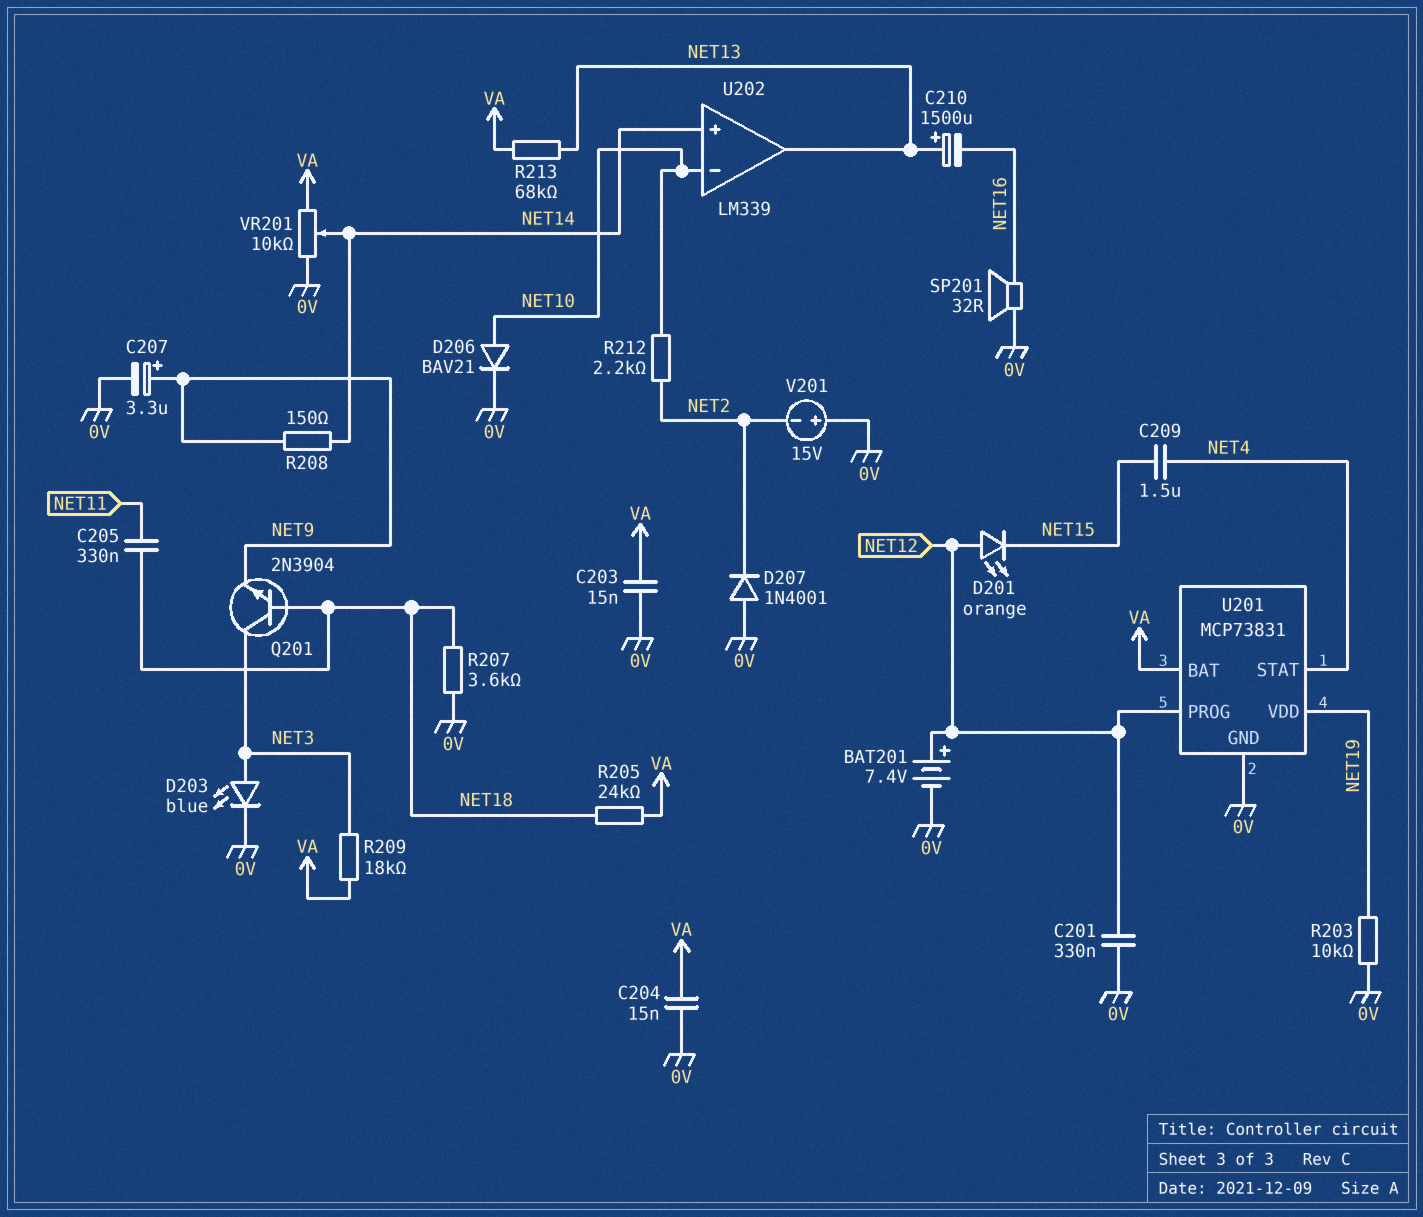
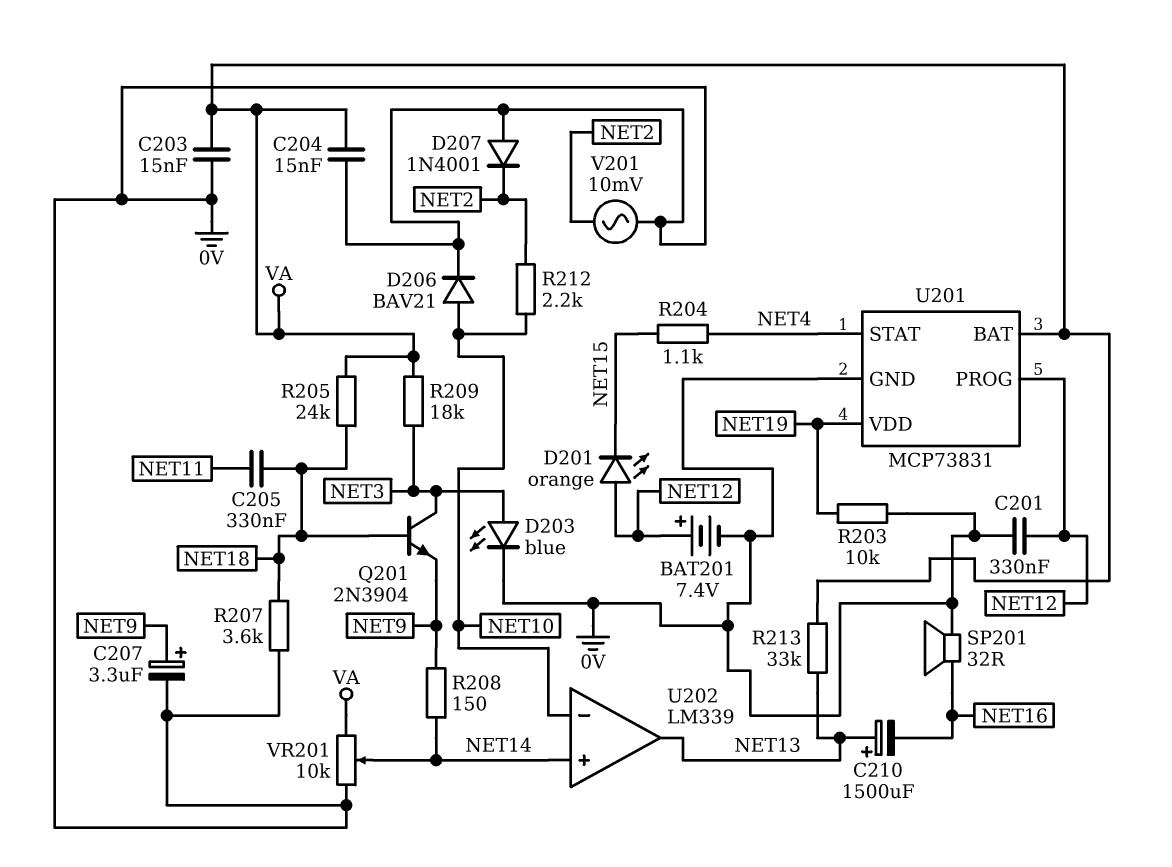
C209: 1.5uF (NET4, NET15) -> none
R204: none -> 1.1k (NET4, NET15)
R213: 68k (NET13, VA) -> 33k (NET13, VA)
V201: 15V (plus 0V, minus NET2) -> AC 10mV (0V, NET2)

